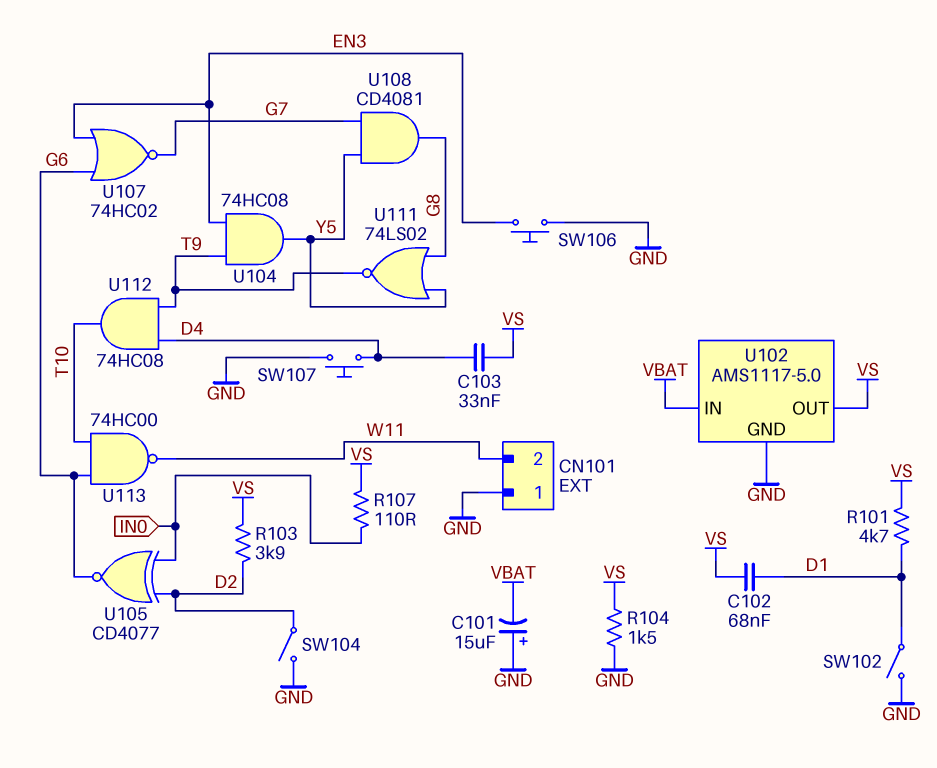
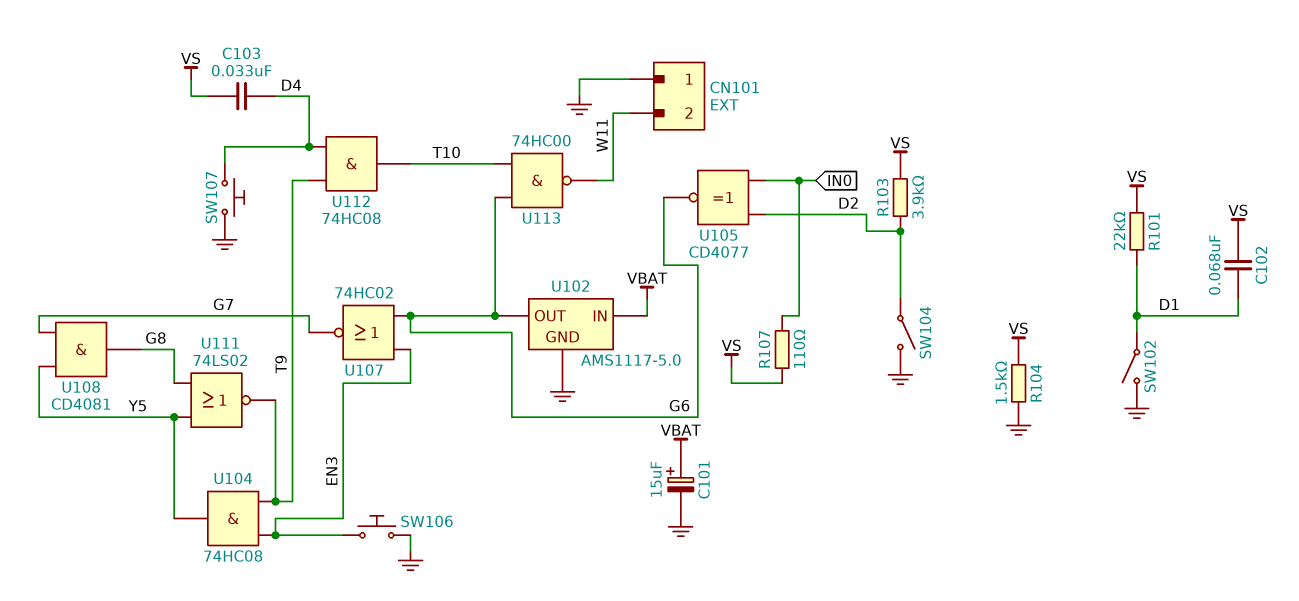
C101: 15uF (plus GND, minus VBAT) -> 15uF (plus VBAT, minus GND)
R101: 4.7k (D1, VS) -> 22k (D1, VS)
U102 pin OUT: VS -> G6

